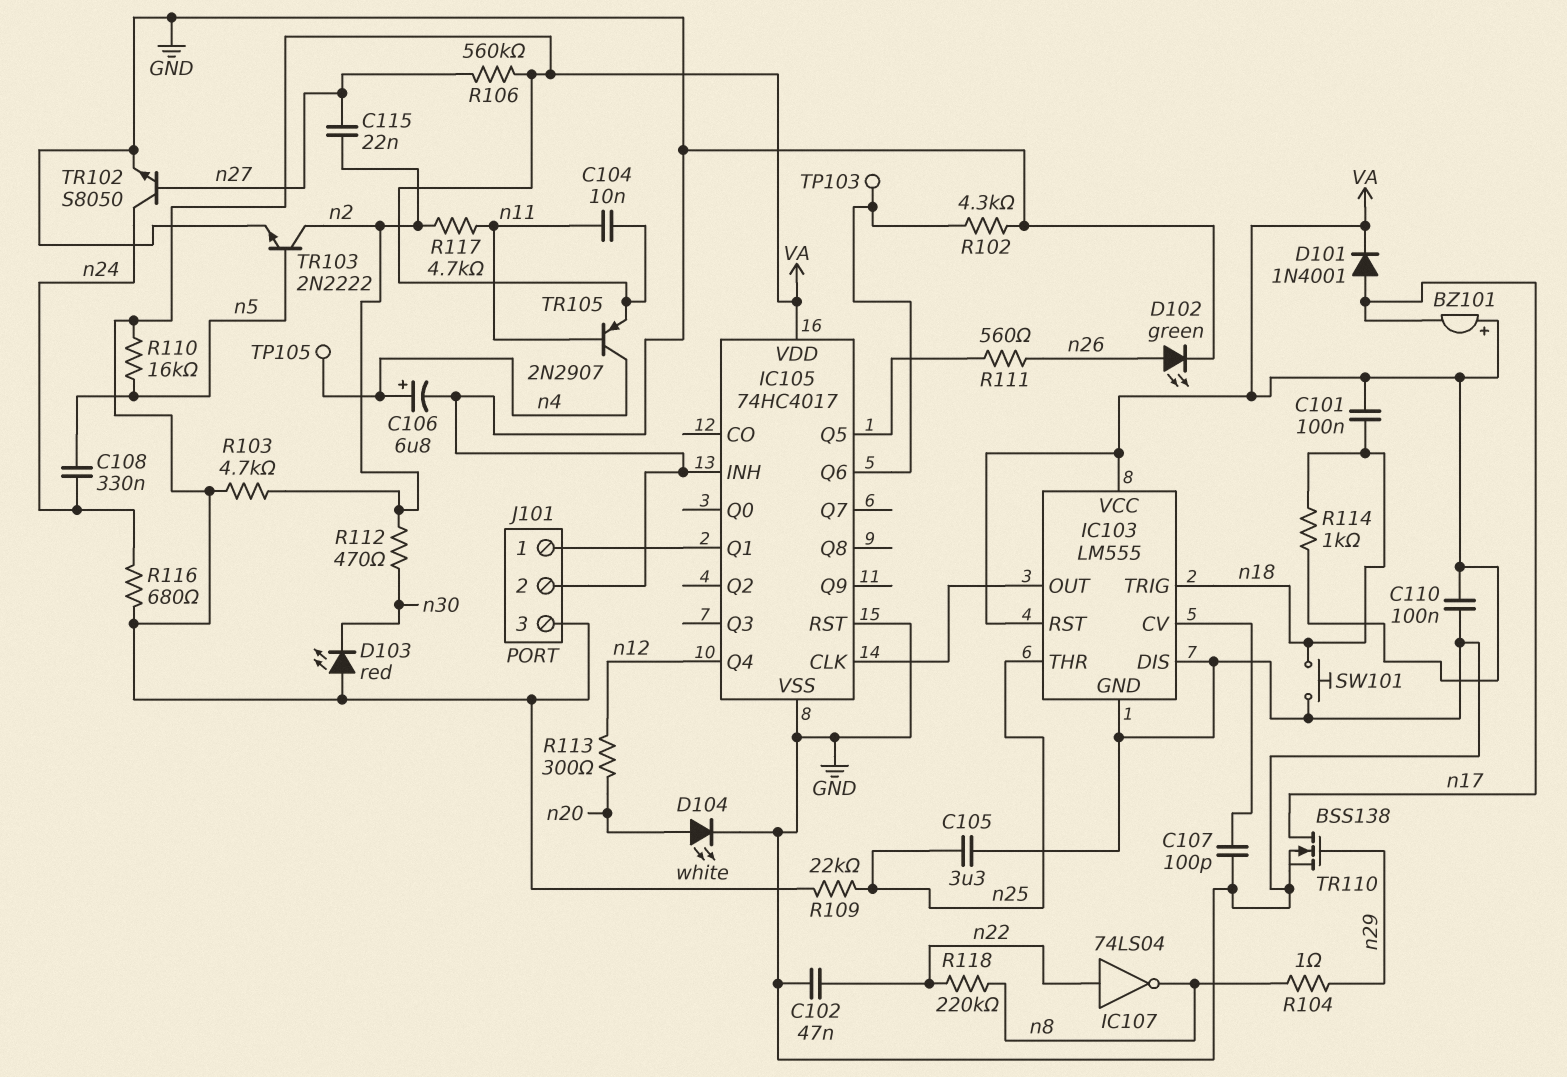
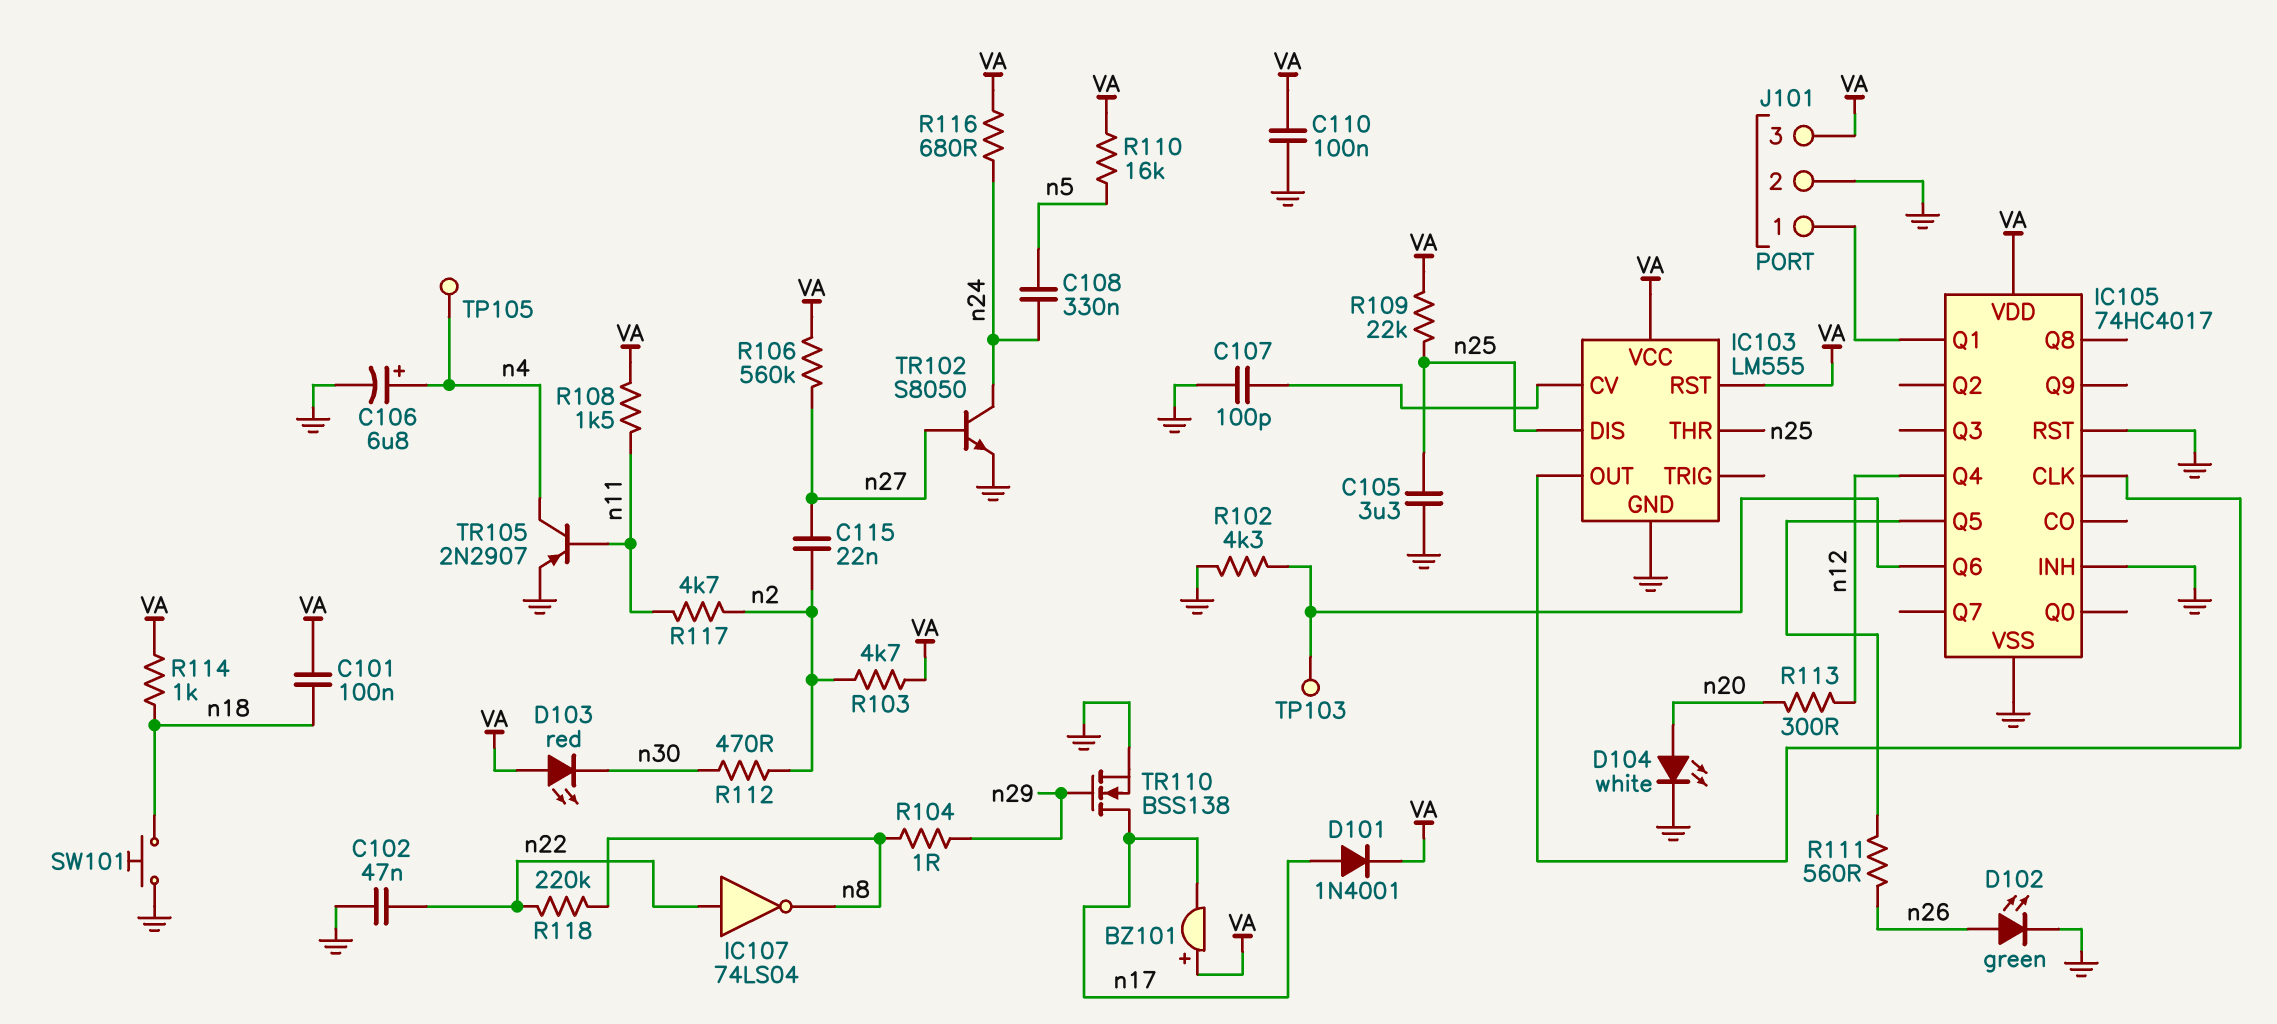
C104: 10nF (VA, n11) -> none
IC103 pin DIS: GND -> n25
IC103 pin TRIG: n18 -> none
R108: none -> 1.5k (VA, n11)
TR103: NPN 2N2222 (B n5, C n2, E GND) -> none
TR105: PNP 2N2907 (B n11, C n4, E VA) -> PNP 2N2907 (B n11, C n4, E GND)

